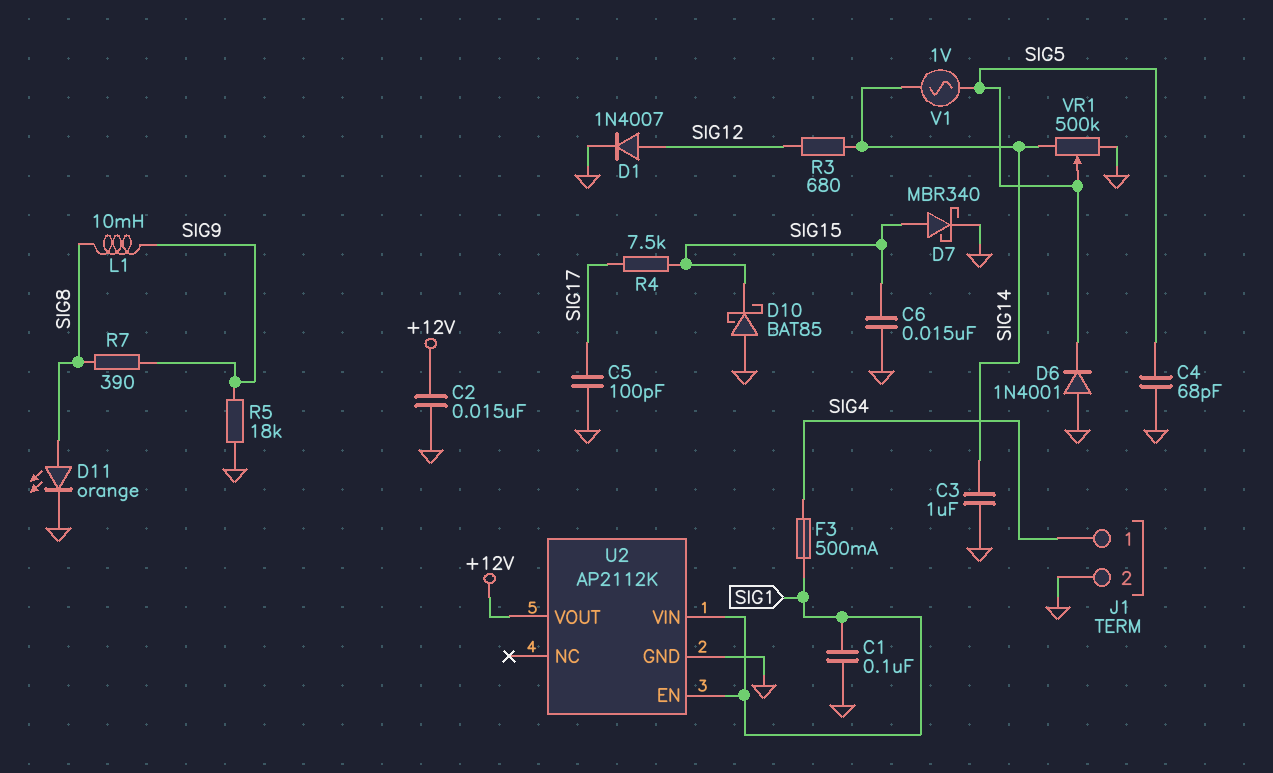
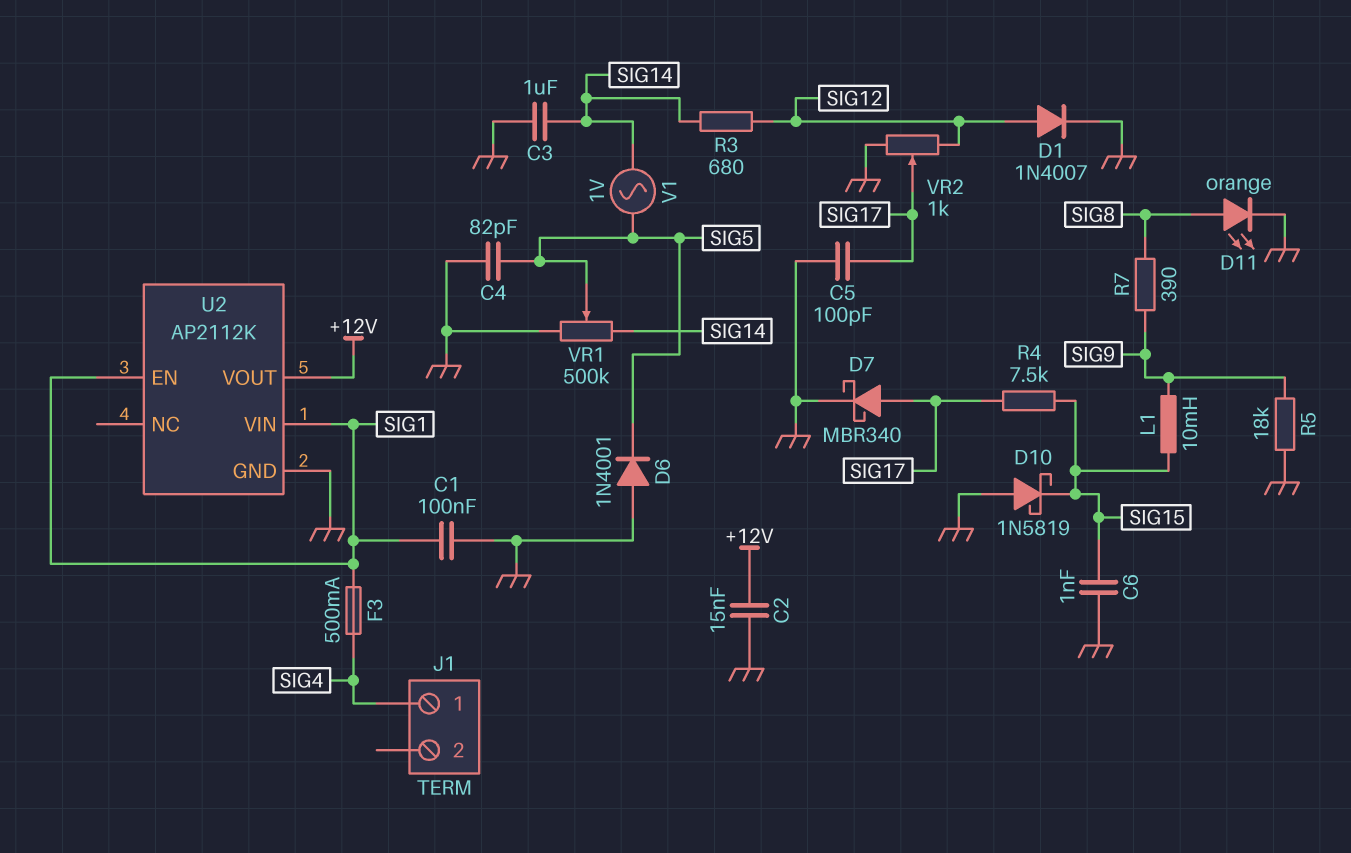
C4: 68pF (GND, SIG5) -> 82pF (GND, SIG5)
C6: 15nF (GND, SIG15) -> 1nF (GND, SIG15)
D7: schottky MBR340 (A SIG15, K GND) -> schottky MBR340 (A SIG17, K GND)
D10: schottky BAT85 (A GND, K SIG15) -> schottky 1N5819 (A GND, K SIG15)
J1 pin 2: GND -> none
L1: 10mH (SIG8, SIG9) -> 10mH (SIG9, SIG15)
VR2: none -> 1k (GND, SIG12, wiper SIG17)

